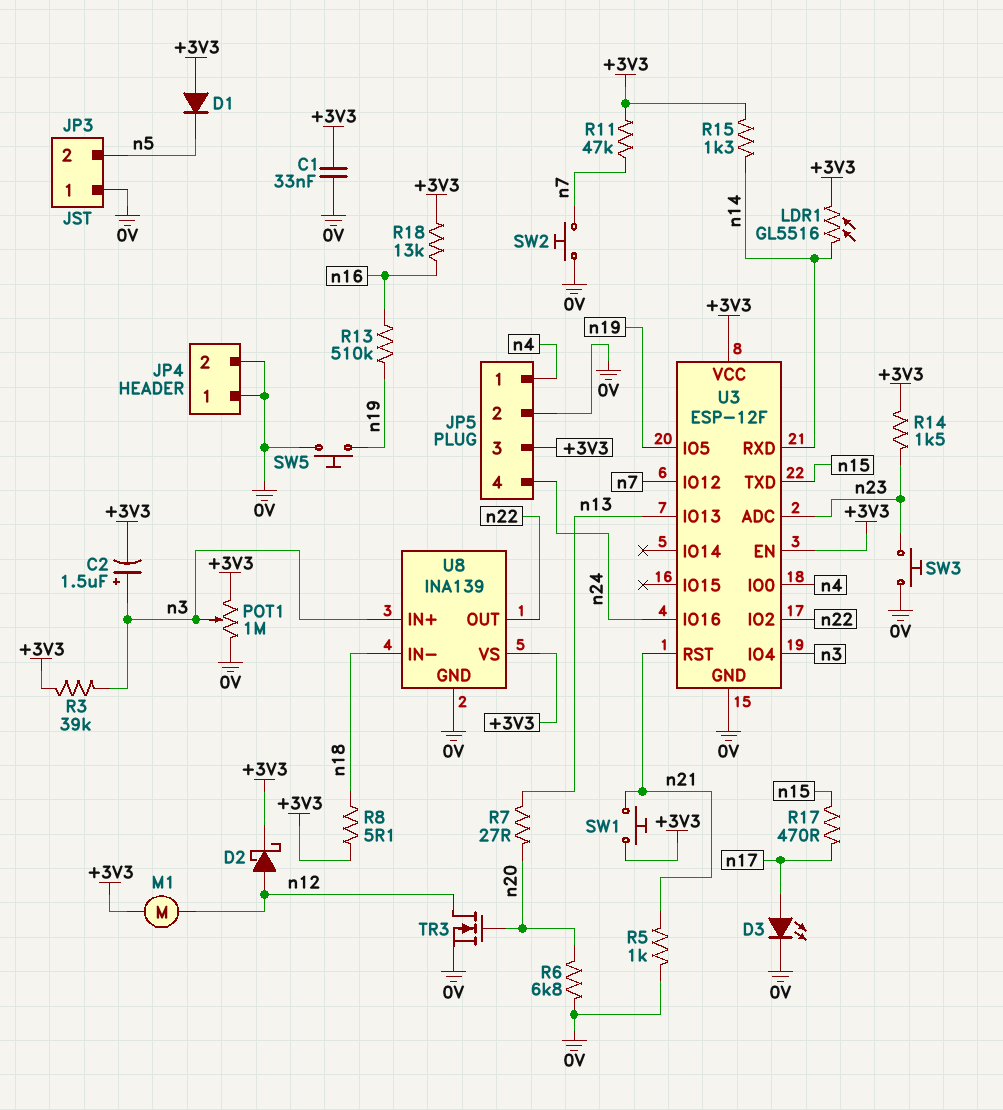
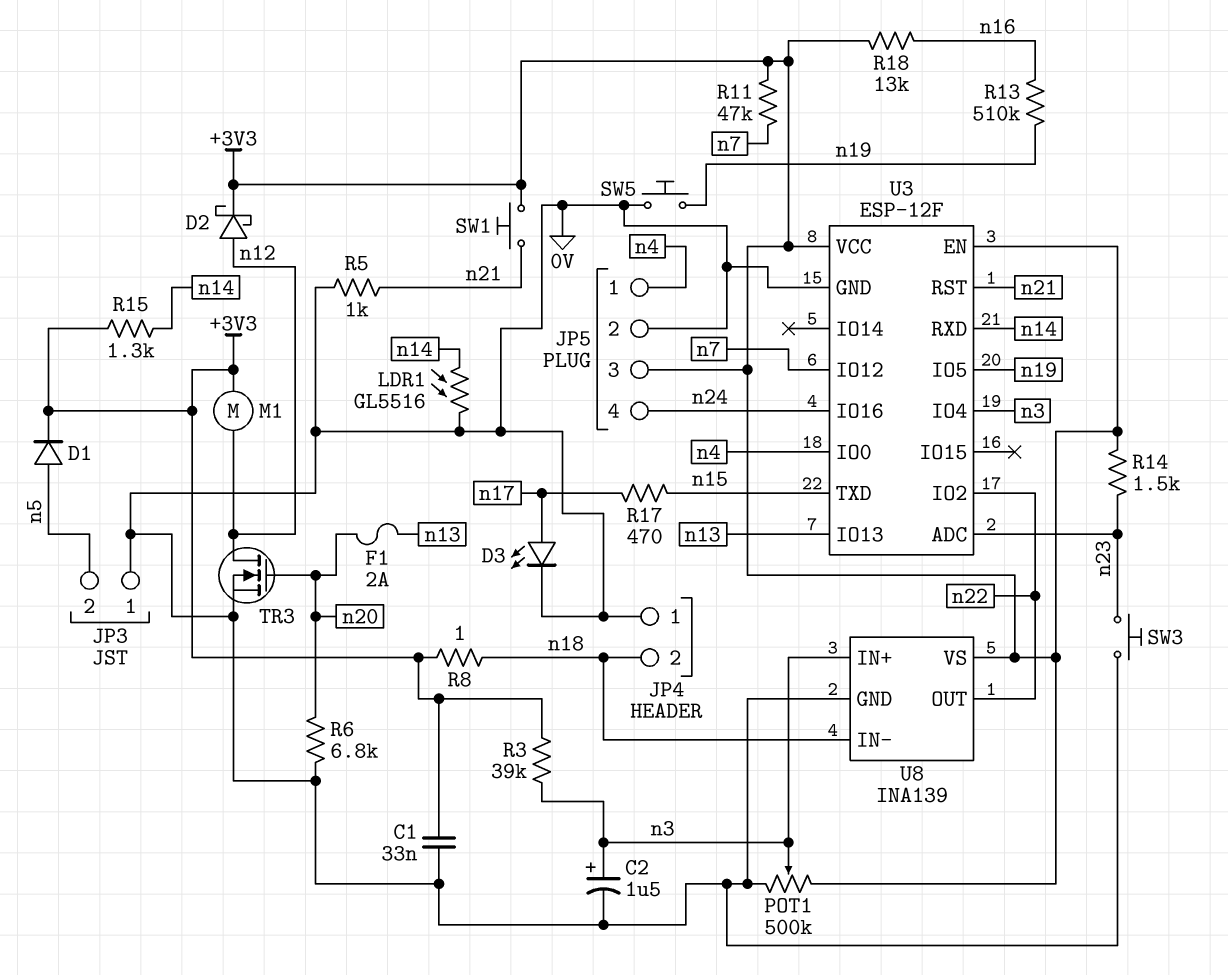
C2: 1.5uF (plus n3, minus +3V3) -> 1.5uF (plus n3, minus 0V)
D1: diode (A +3V3, K n5) -> diode (A n5, K +3V3)
F1: none -> 2A (n13, n20)
JP4 pin 2: 0V -> n18
LDR1: GL5516 (+3V3, n14) -> GL5516 (0V, n14)
POT1: 1M (+3V3, 0V, wiper n3) -> 500k (+3V3, 0V, wiper n3)
R7: 27 (n13, n20) -> none
R8: 5.1 (+3V3, n18) -> 1 (+3V3, n18)
SW2: button (0V, n7) -> none

